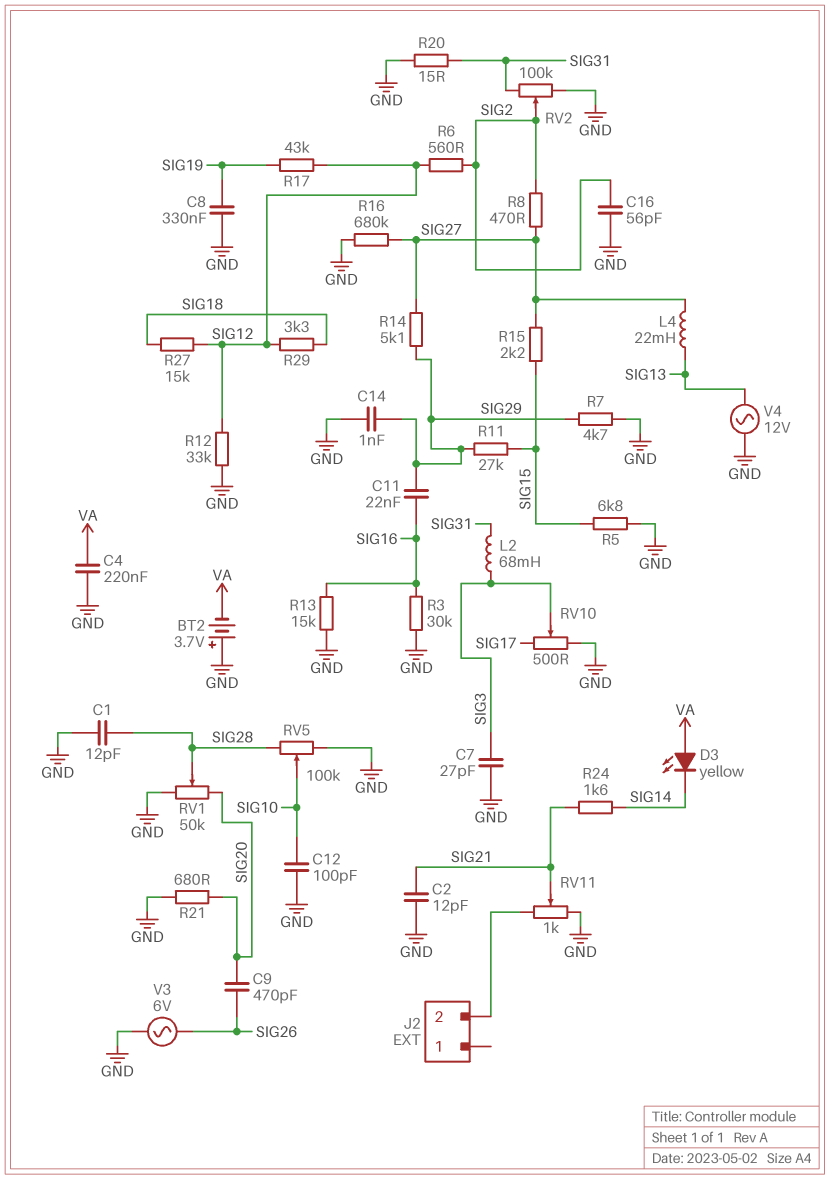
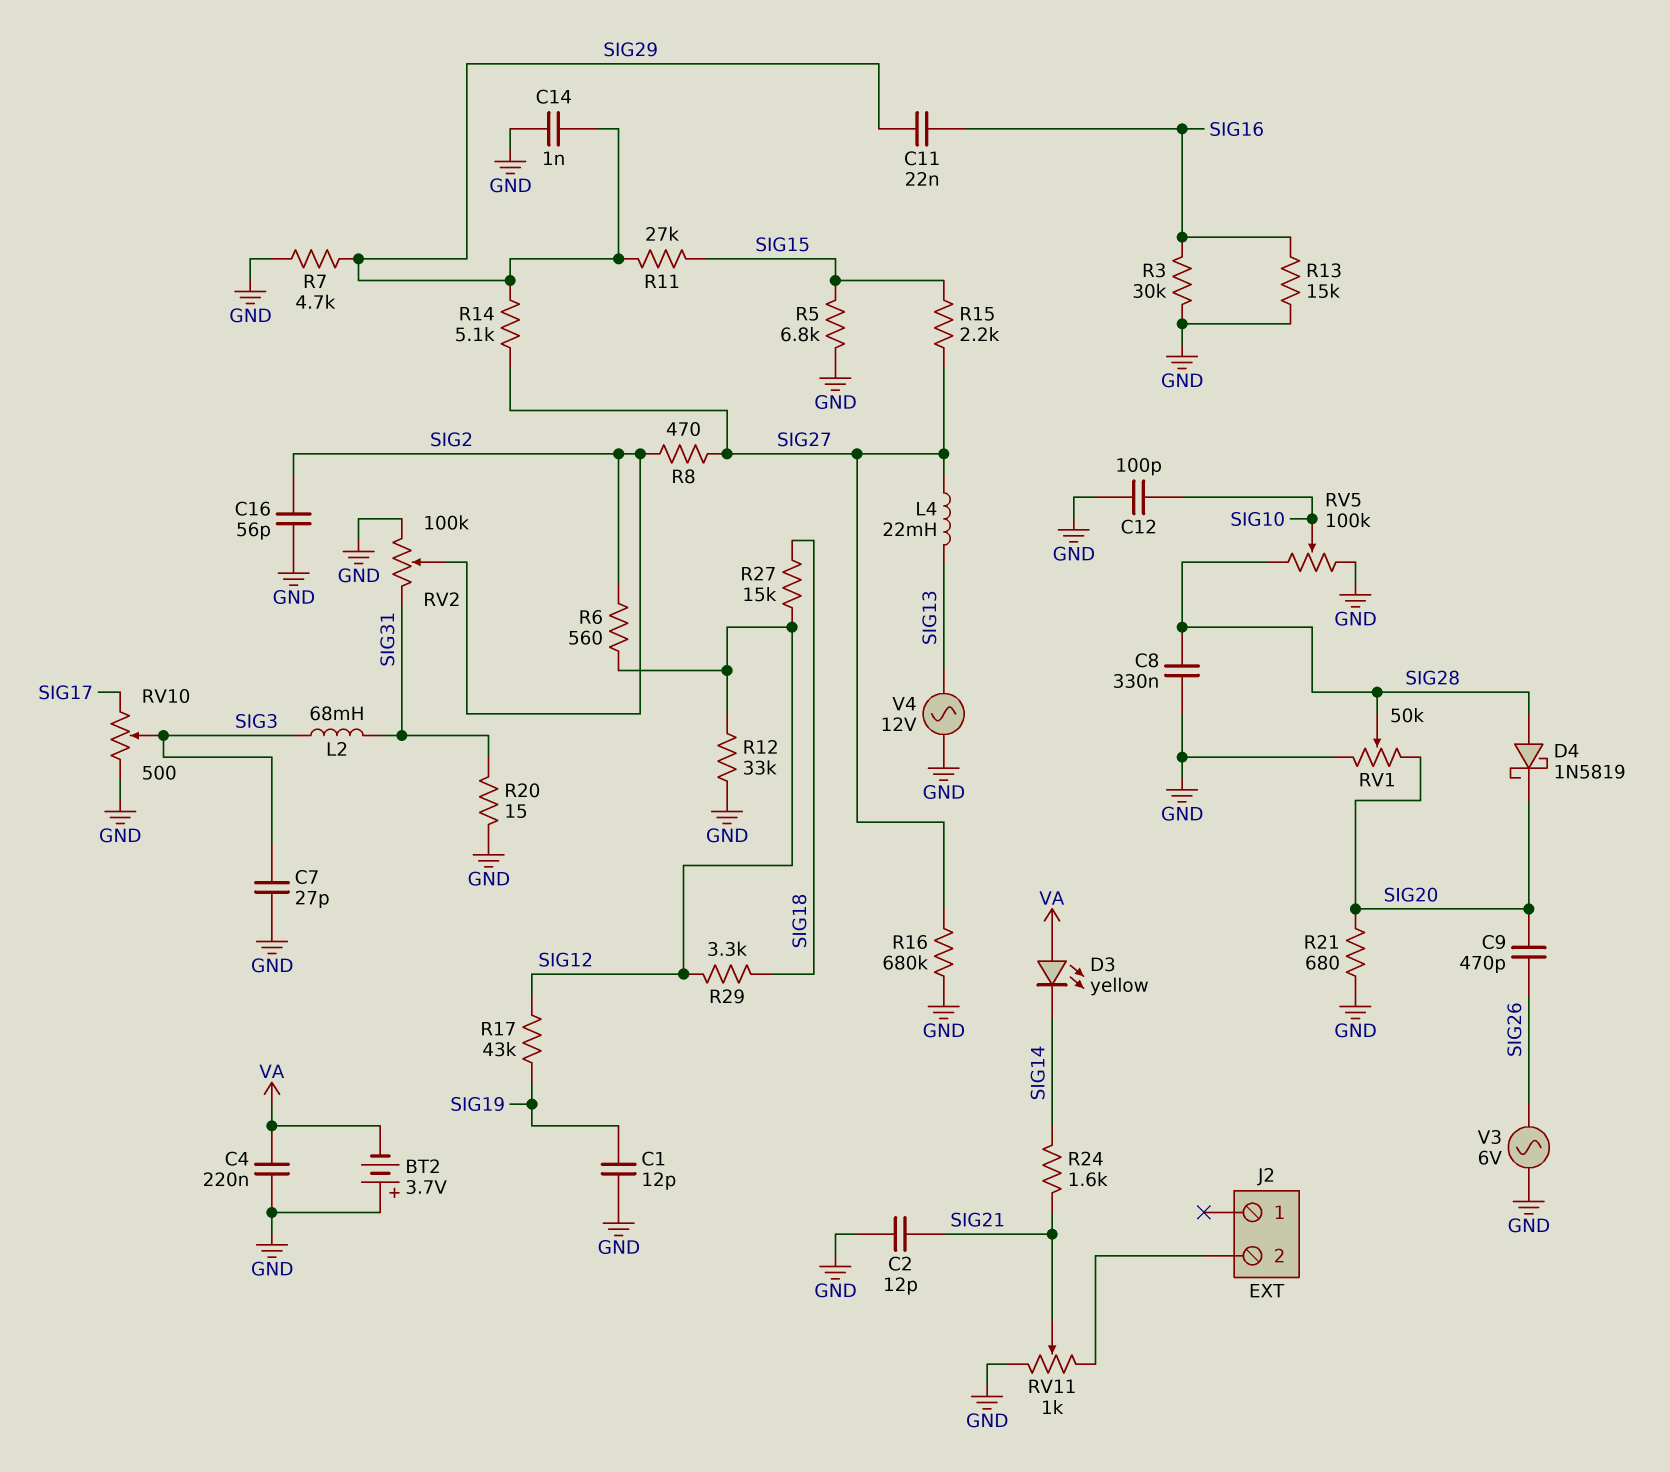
C1: 12pF (GND, SIG28) -> 12pF (GND, SIG19)
C8: 330nF (GND, SIG19) -> 330nF (GND, SIG28)
D4: none -> schottky 1N5819 (A SIG28, K SIG20)

